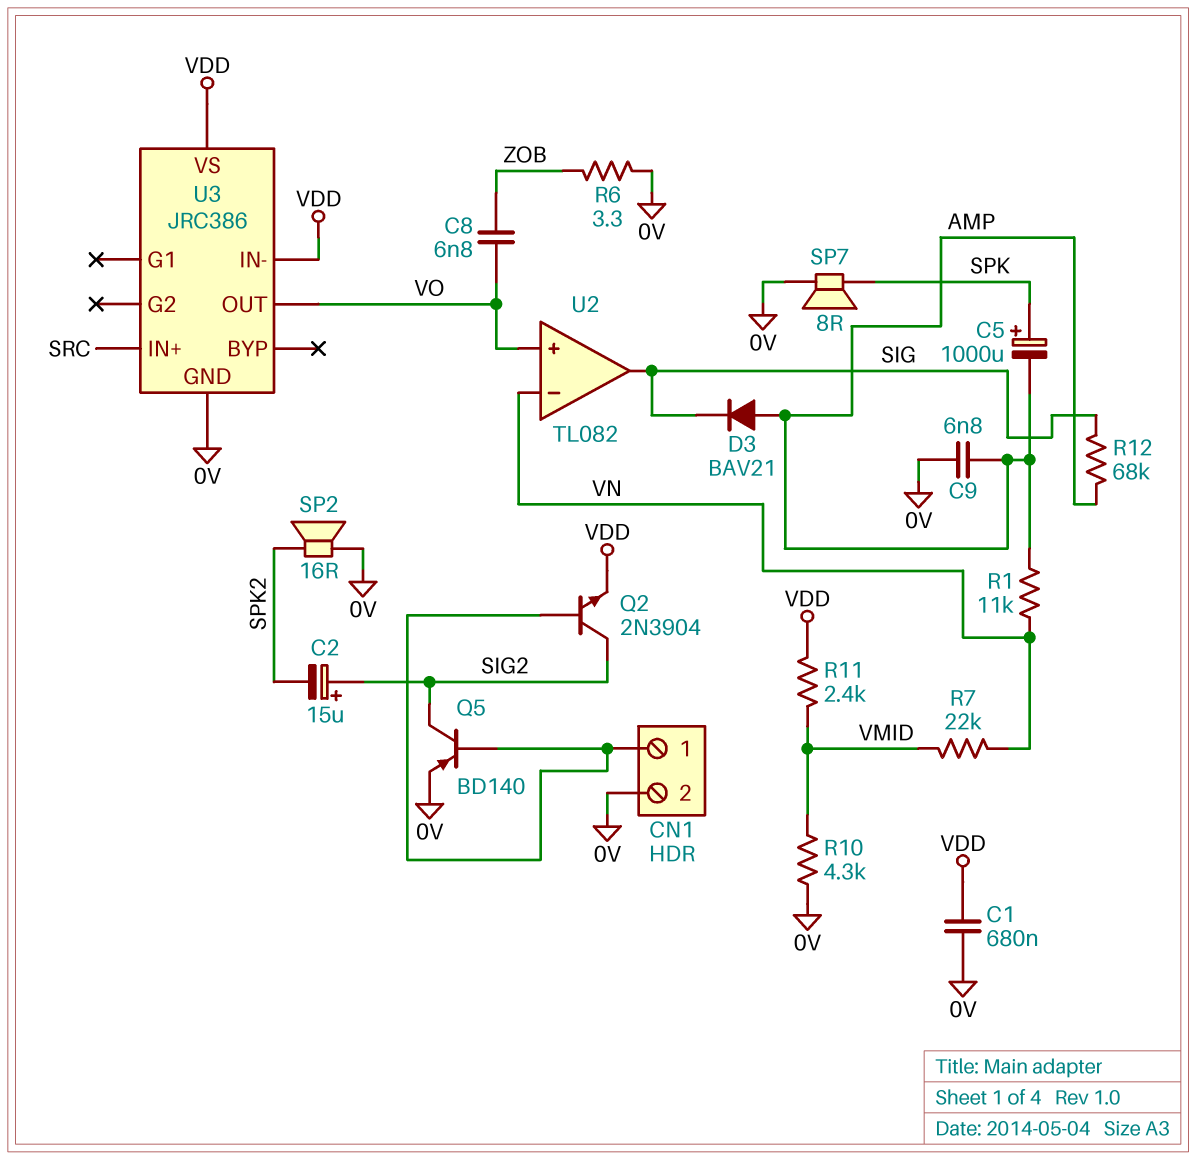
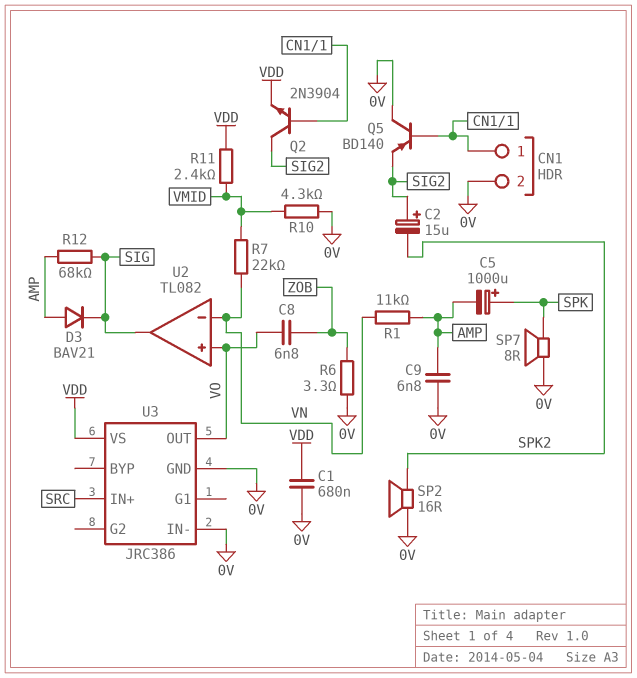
Q5: PNP BD140 (B CN1/1, C SIG2, E 0V) -> PNP BD140 (B CN1/1, C 0V, E SIG2)
U3 pin IN-: VDD -> 0V

